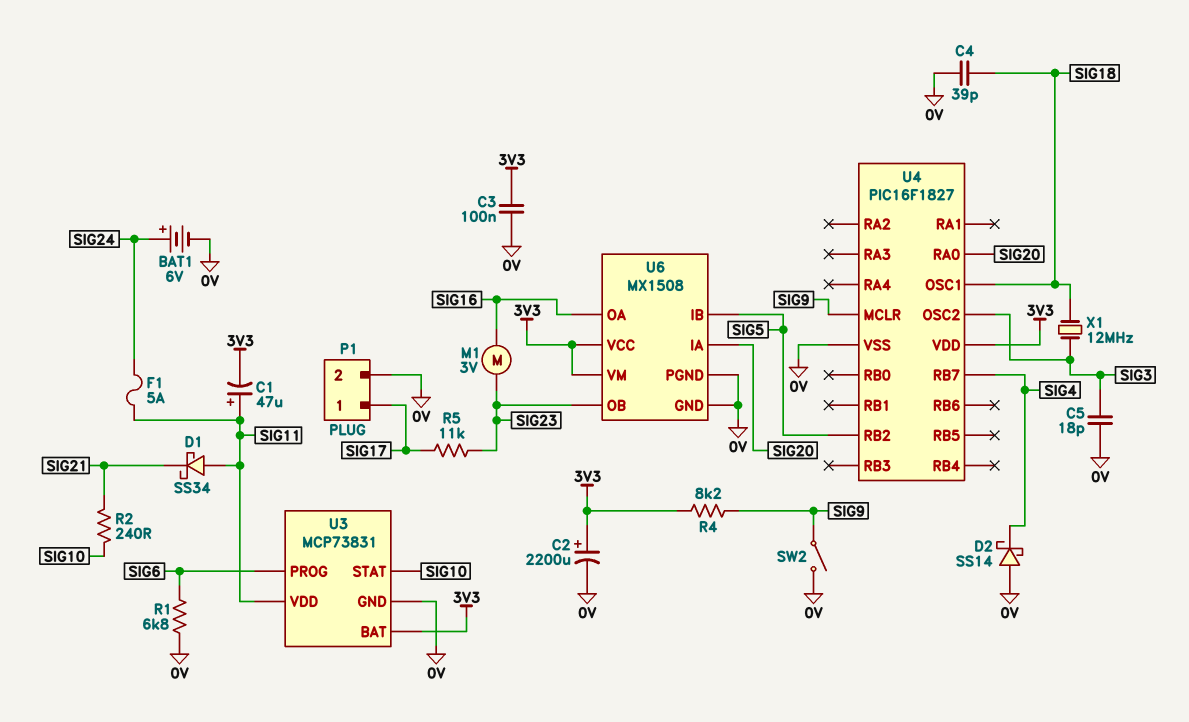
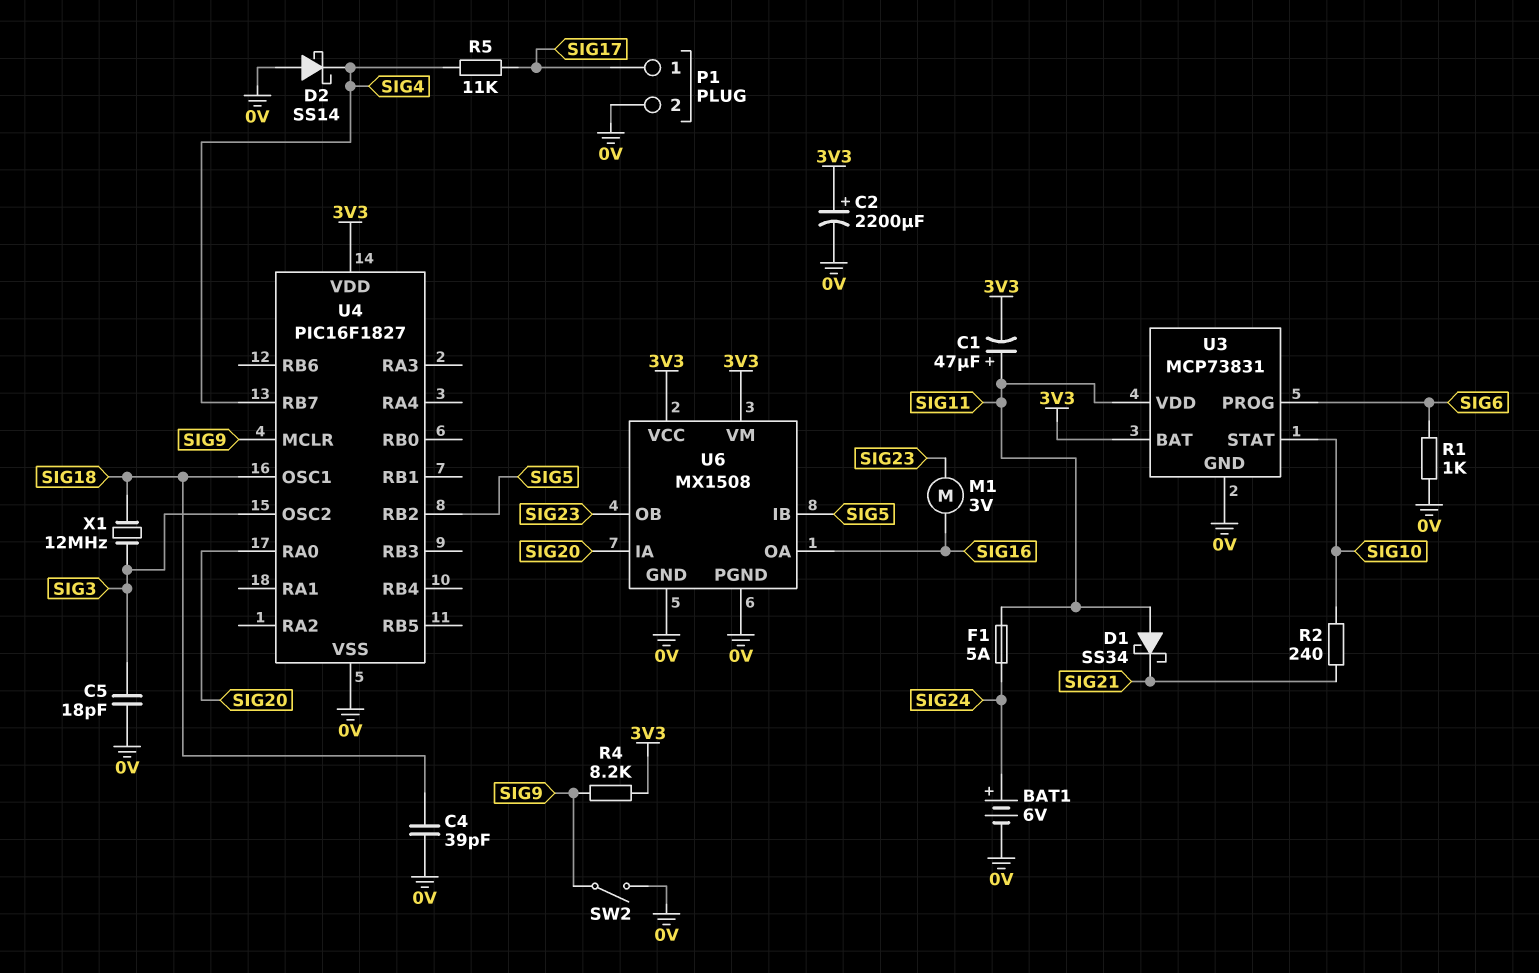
C3: 100nF (0V, 3V3) -> none
R1: 6.8k (0V, SIG6) -> 1k (0V, SIG6)
R5: 11k (SIG17, SIG23) -> 11k (SIG4, SIG17)

